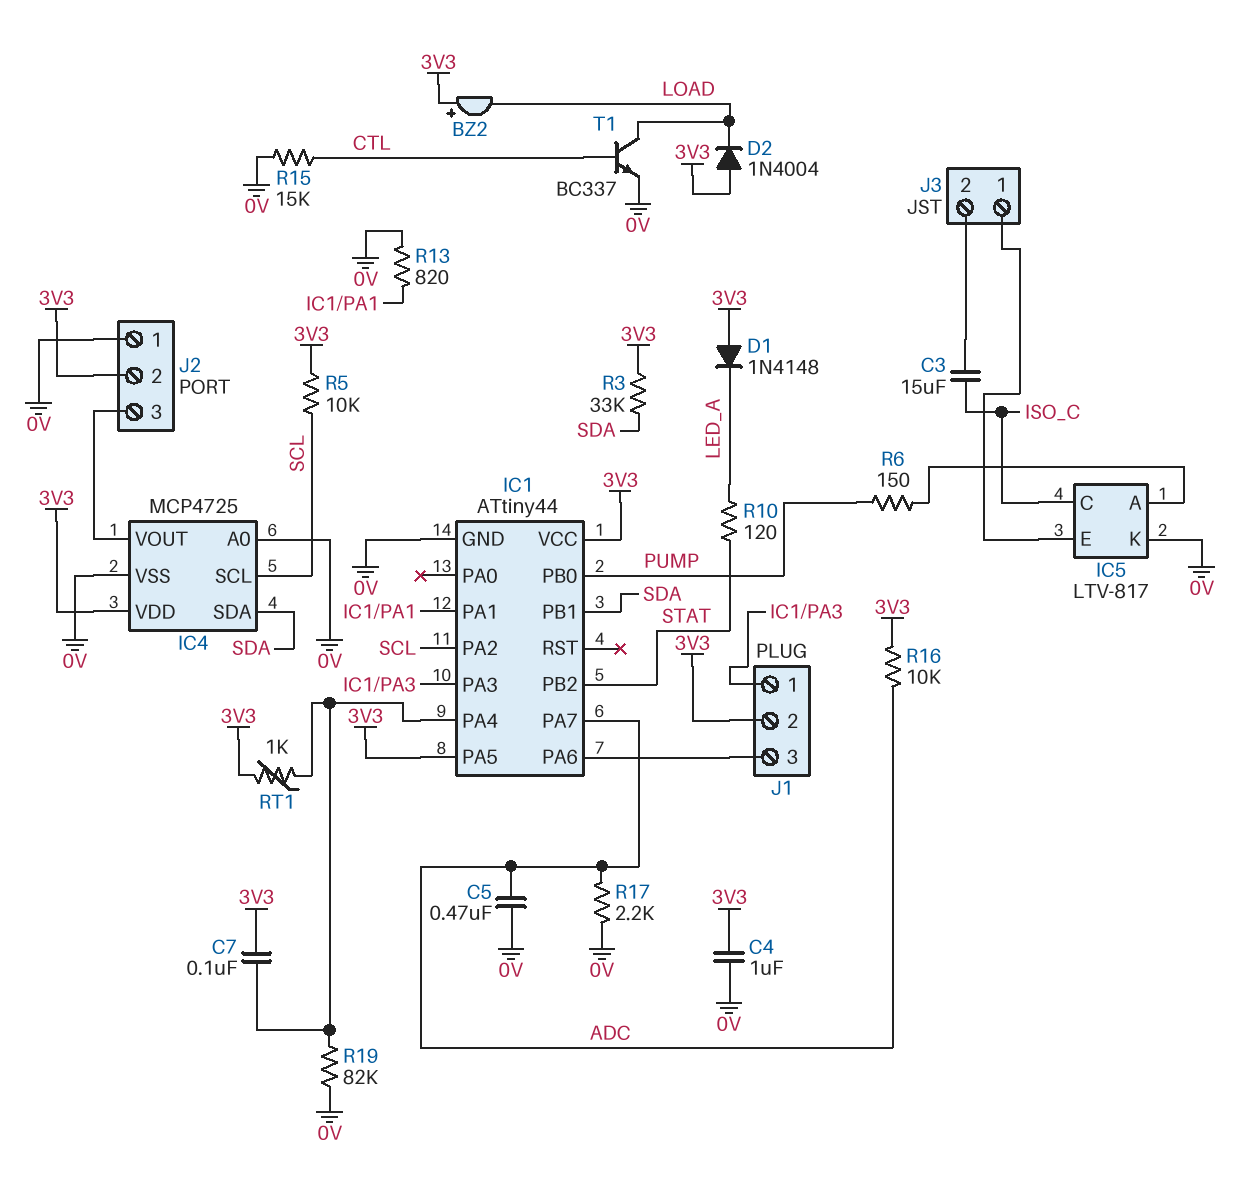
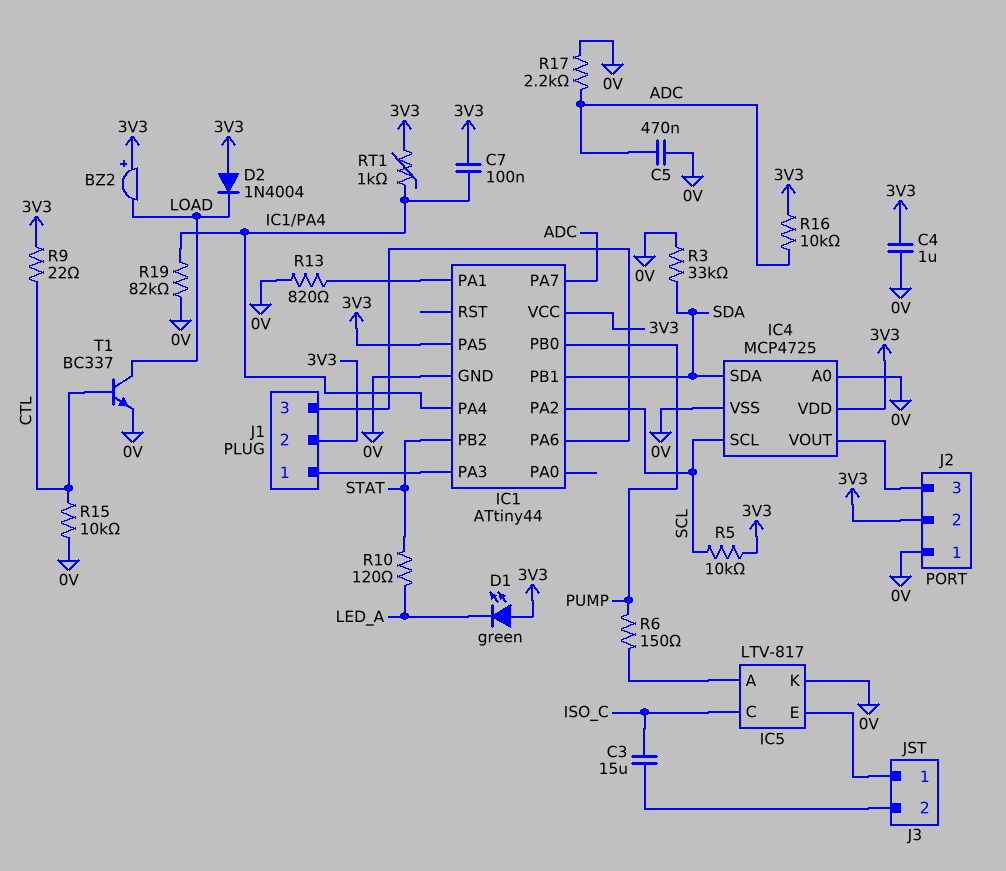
D1: diode 1N4148 (A 3V3, K LED_A) -> LED green (A 3V3, K LED_A)
R3: 33k (3V3, SDA) -> 33k (0V, SDA)
R9: none -> 22 (3V3, CTL)
R15: 15k (0V, CTL) -> 10k (0V, CTL)

